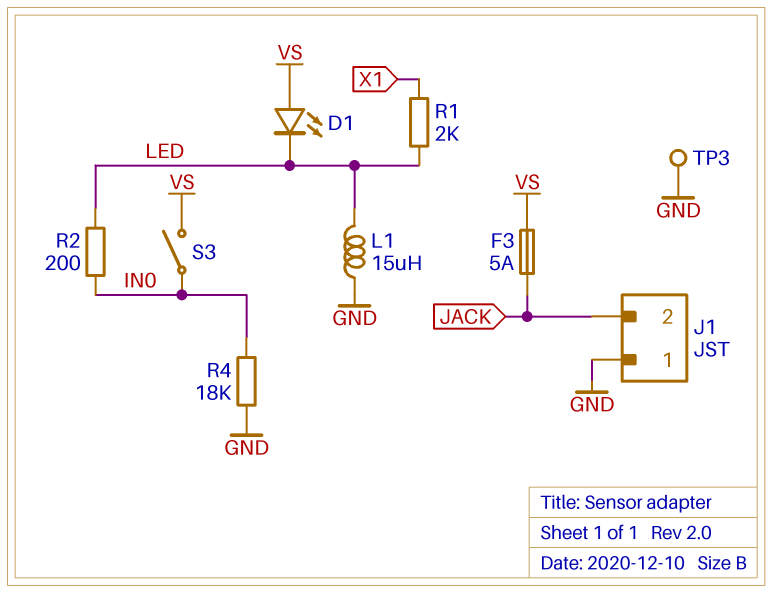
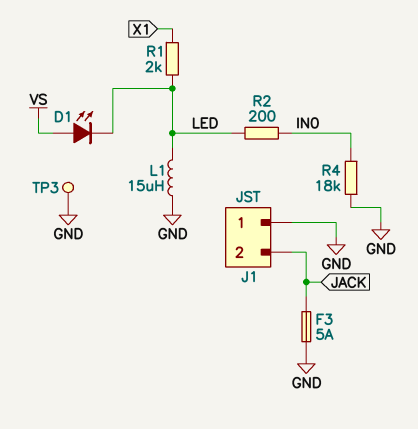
F3: 5A (JACK, VS) -> 5A (GND, JACK)
S3: switch (IN0, VS) -> none

